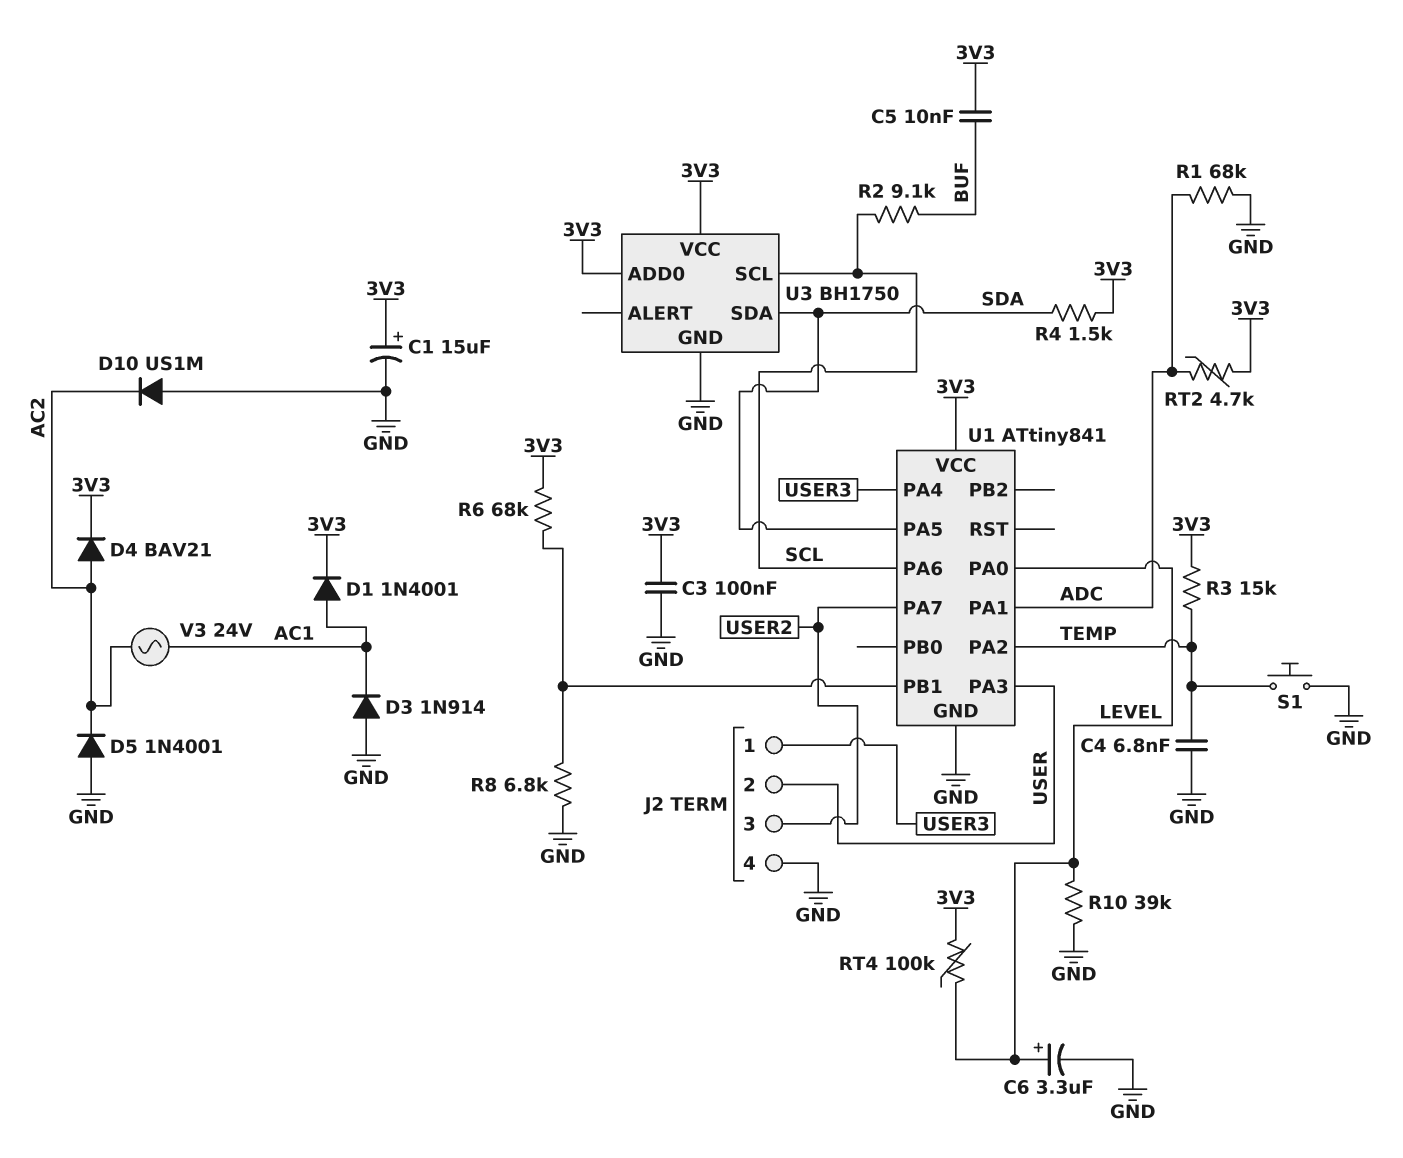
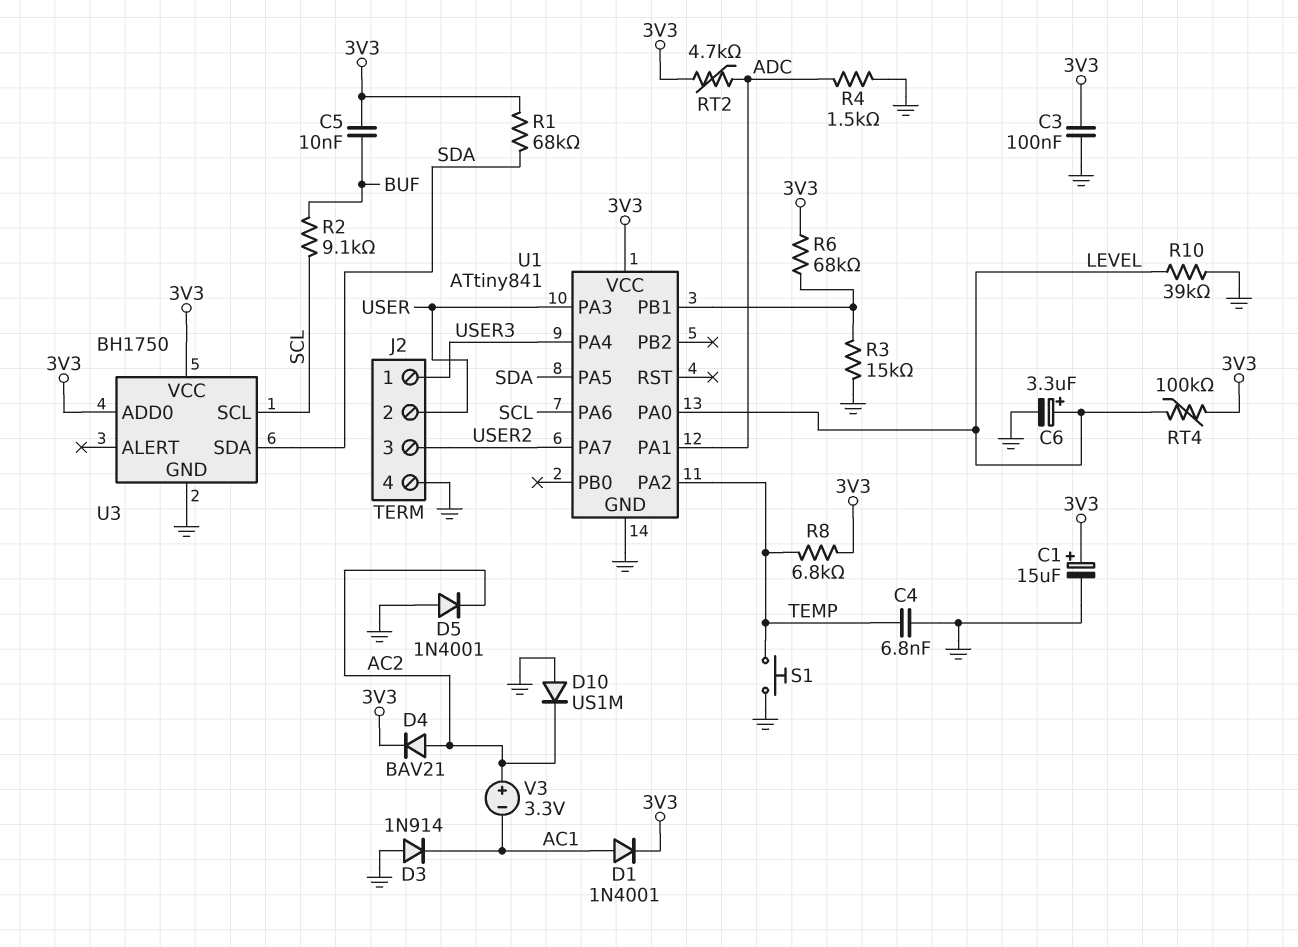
R1: 68k (ADC, GND) -> 68k (3V3, SDA)
R3: 15k (3V3, TEMP) -> 15k (GND, U1/PB1)
R4: 1.5k (3V3, SDA) -> 1.5k (ADC, GND)
R8: 6.8k (GND, U1/PB1) -> 6.8k (3V3, TEMP)
V3: AC 24V (AC1, AC2) -> 3.3V (plus AC2, minus AC1)

